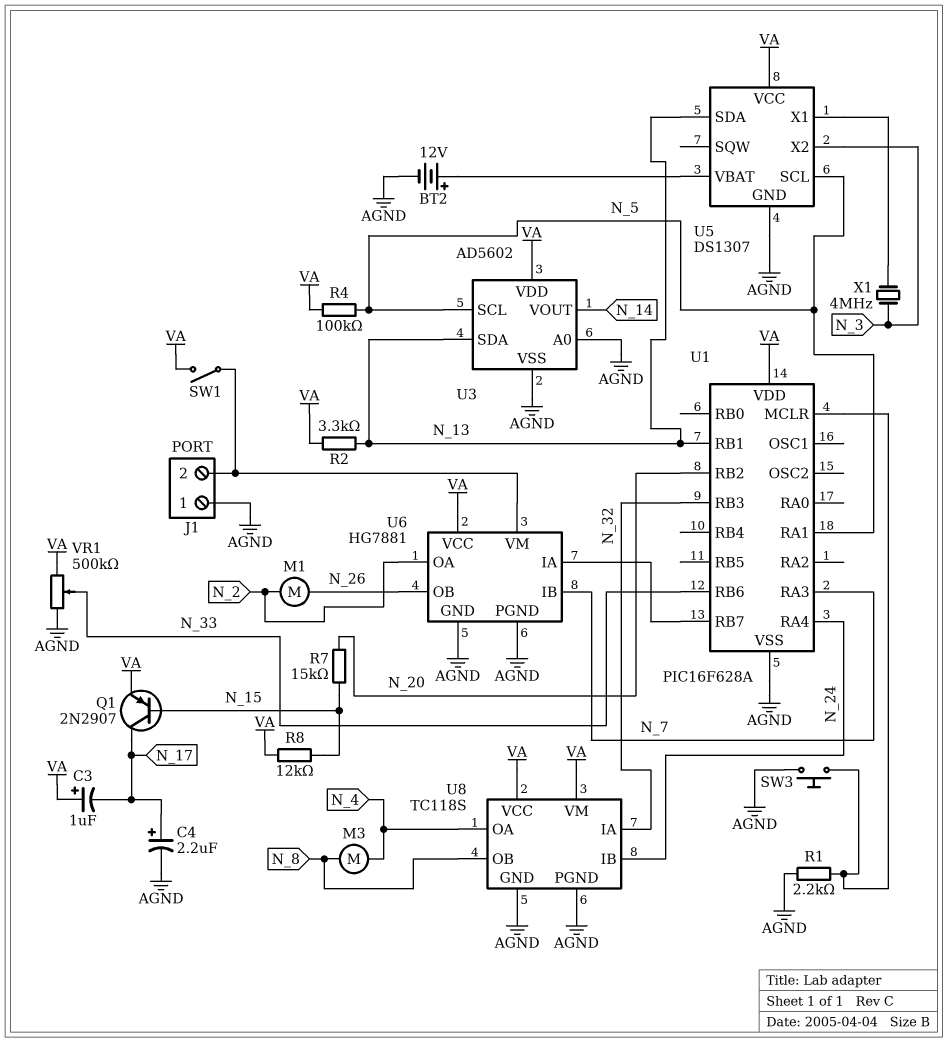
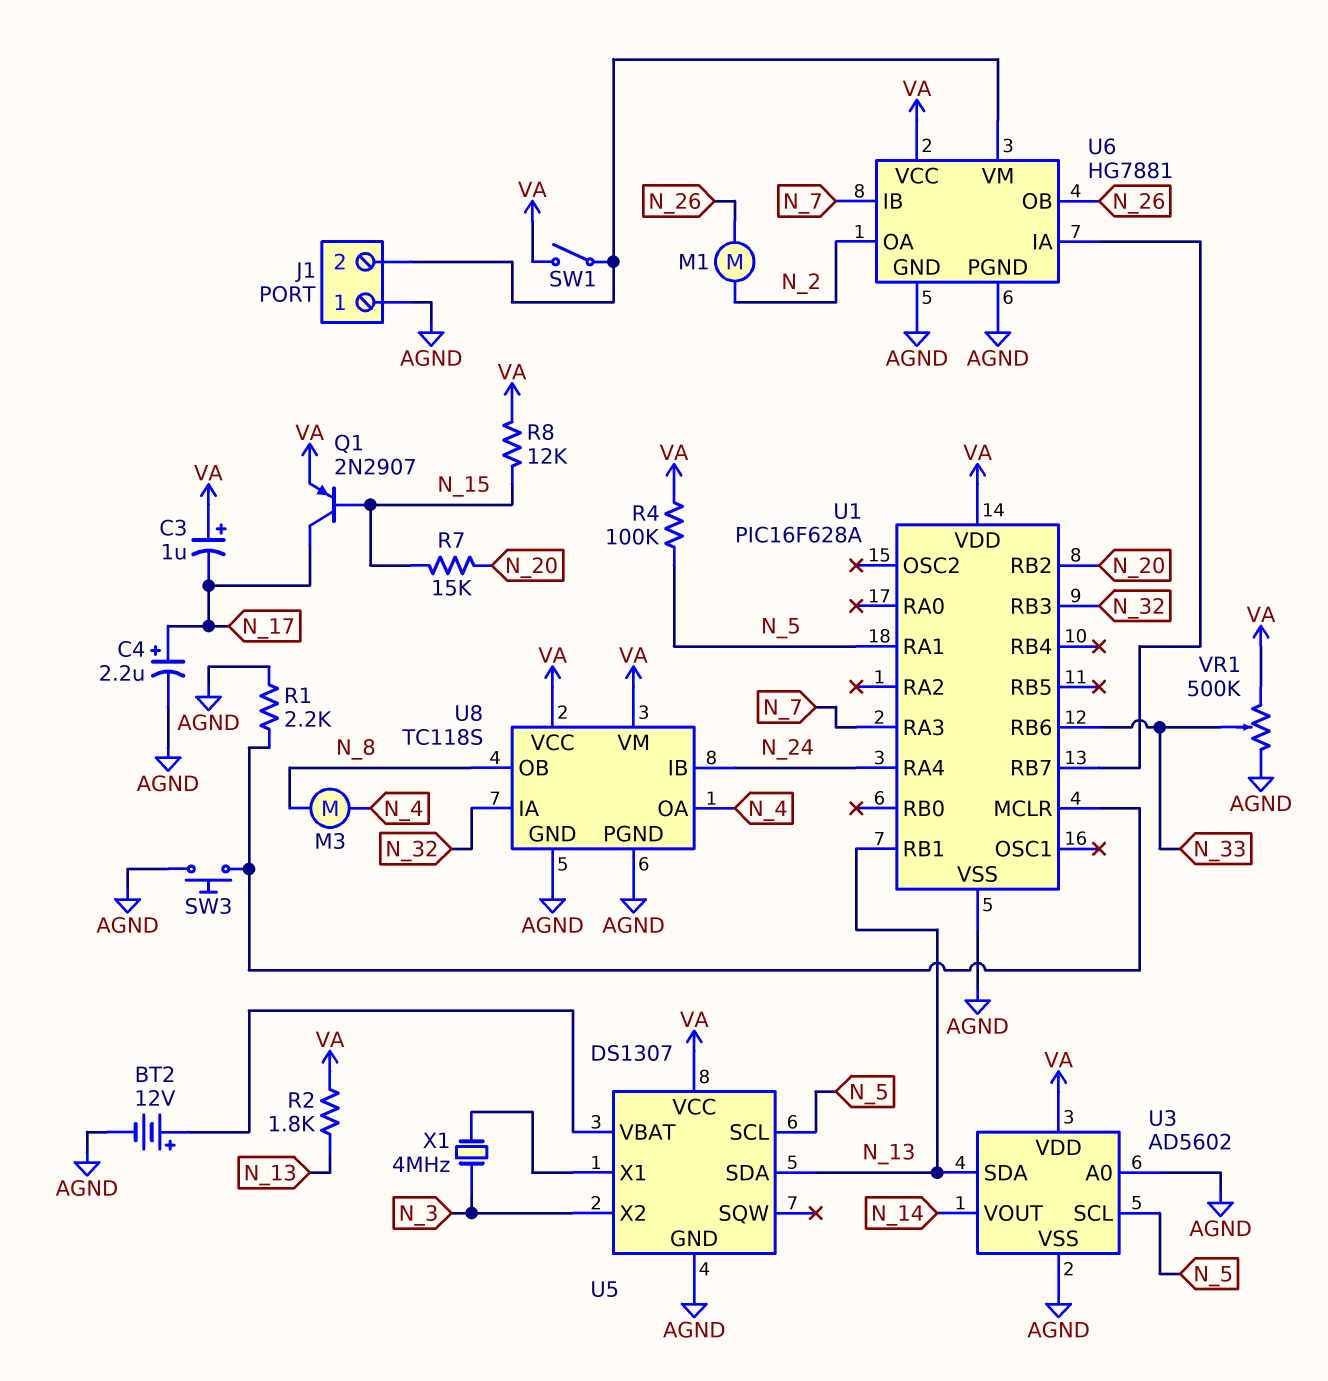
R2: 3.3k (N_13, VA) -> 1.8k (N_13, VA)

